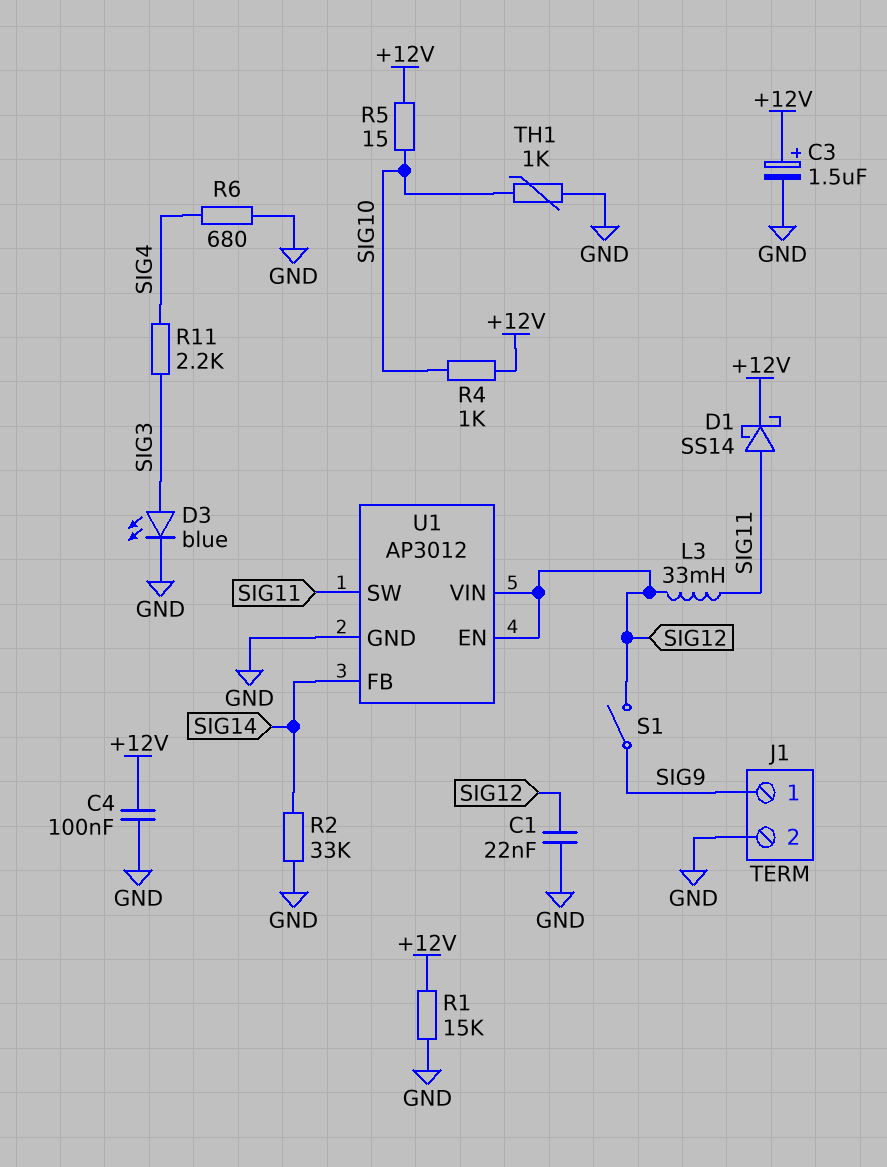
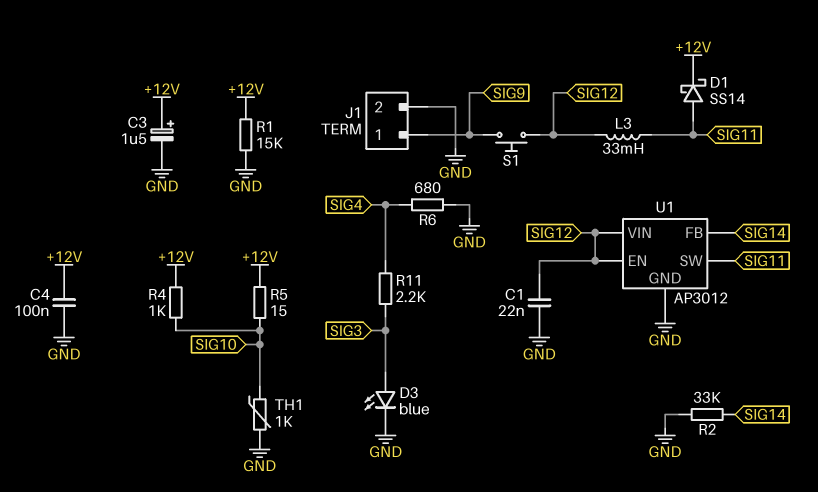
S1: switch (SIG9, SIG12) -> button (SIG9, SIG12)

